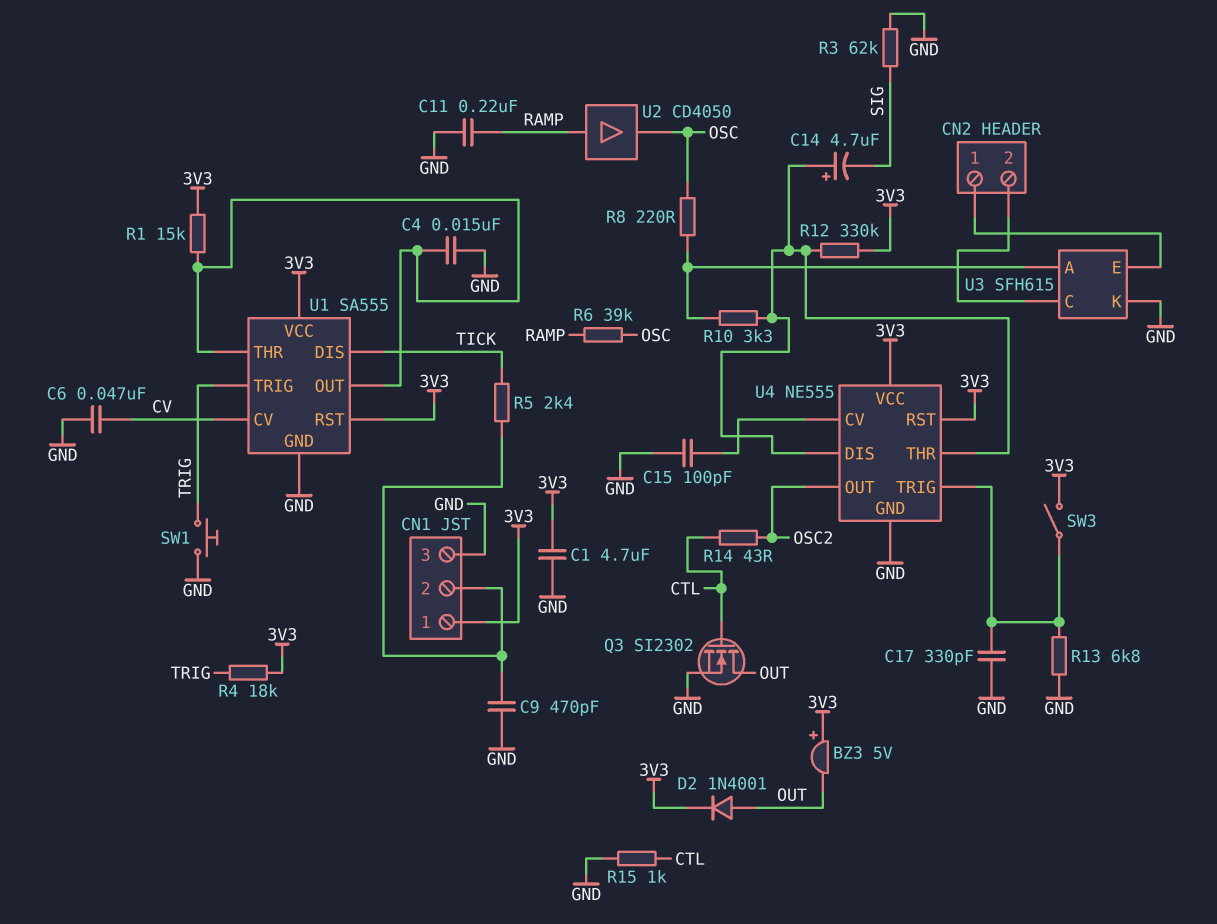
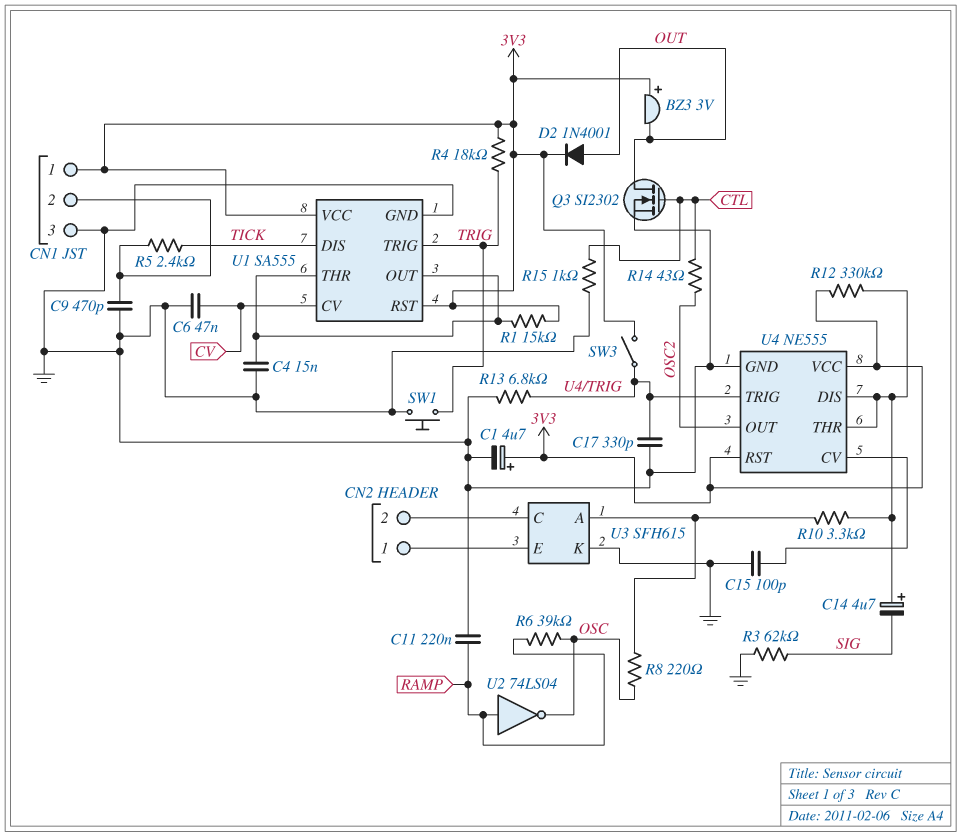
BZ3: buzzer 5V (plus 3V3, minus OUT) -> buzzer 3V (plus 3V3, minus OUT)
C1: 4.7uF (3V3, GND) -> 4.7uF (plus 3V3, minus GND)
U2: buffer CD4050 (in RAMP, out OSC) -> NOT 74LS04 (in RAMP, out OSC)

